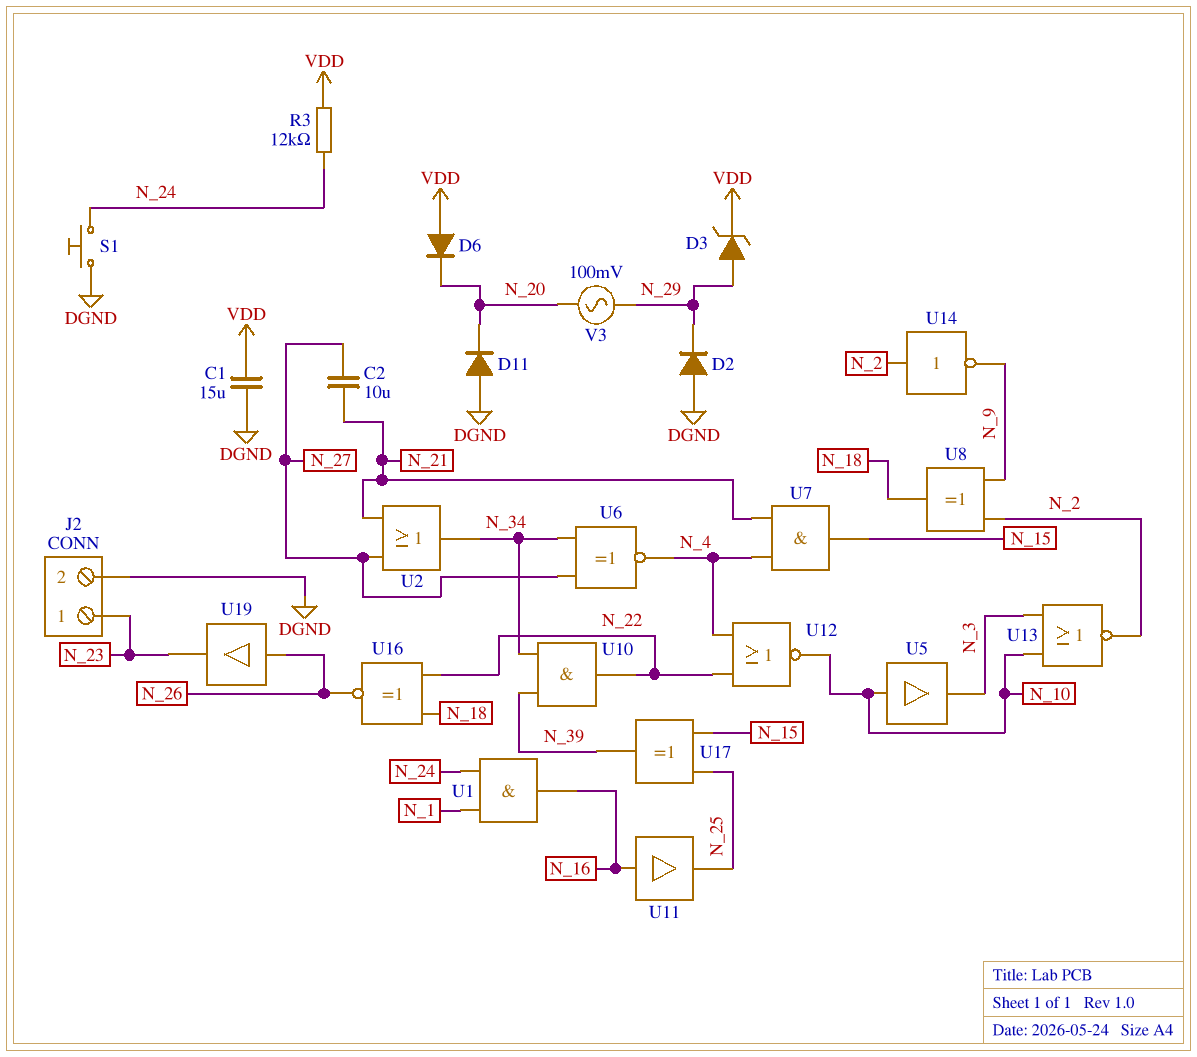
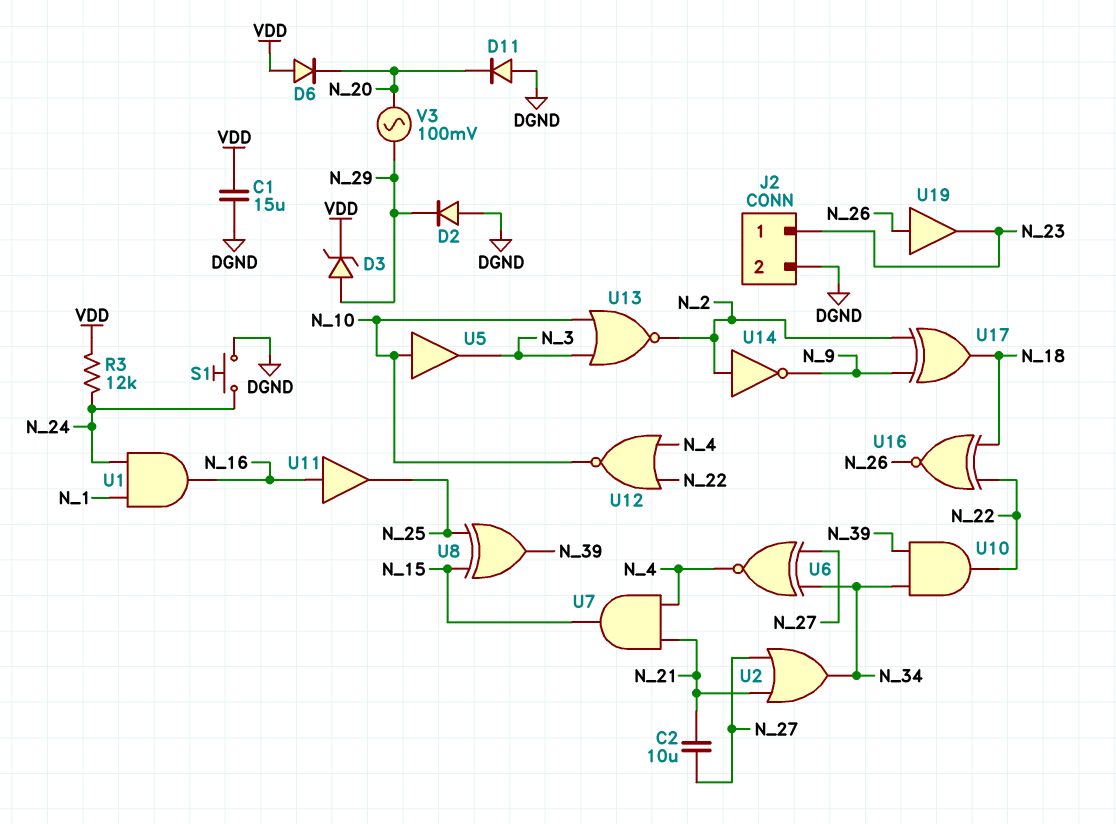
U8: XOR (in N_2, in N_9, out N_18) -> XOR (in N_15, in N_25, out N_39)
U17: XOR (in N_15, in N_25, out N_39) -> XOR (in N_2, in N_9, out N_18)

